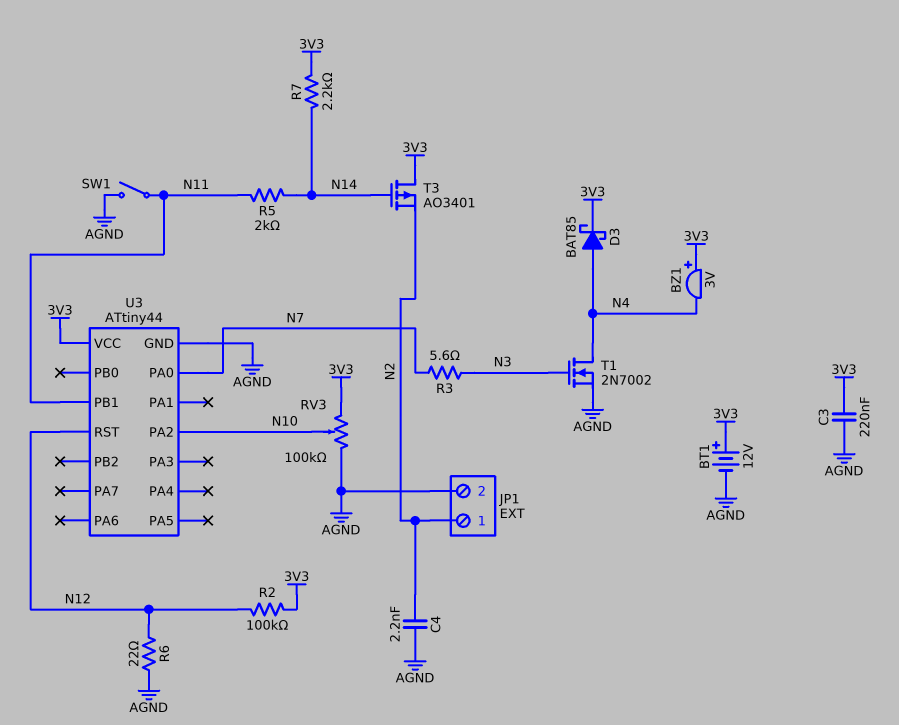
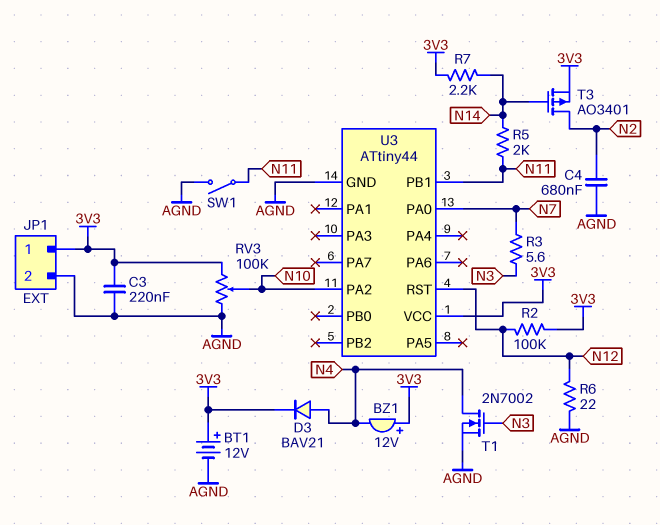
BZ1: buzzer 3V (plus 3V3, minus N4) -> buzzer 12V (plus 3V3, minus N4)
C4: 2.2nF (AGND, N2) -> 680nF (AGND, N2)
D3: schottky BAT85 (A N4, K 3V3) -> diode BAV21 (A N4, K 3V3)
JP1 pin 1: N2 -> 3V3
T3: PMOS AO3401 (G N14, D 3V3, S N2) -> PMOS AO3401 (G N14, D N2, S 3V3)

